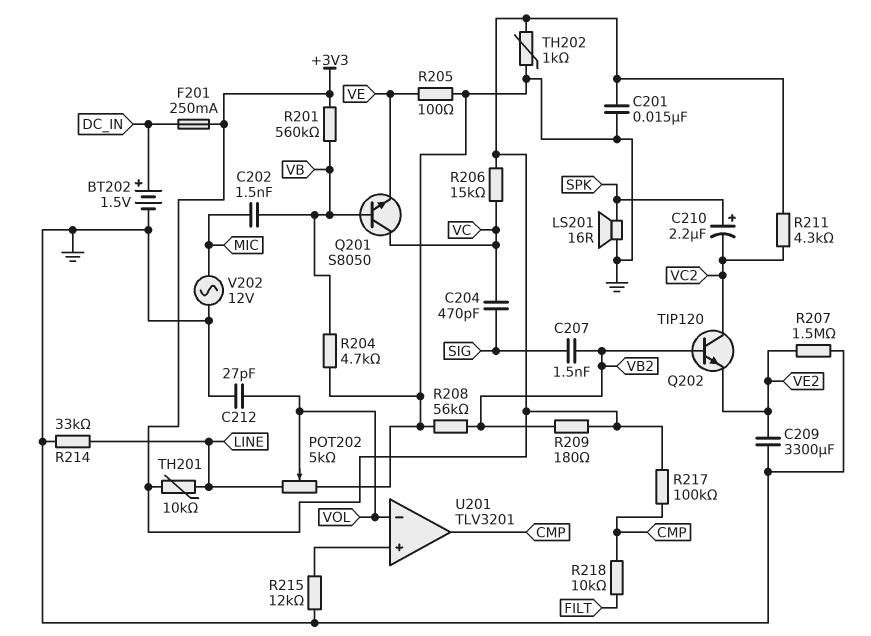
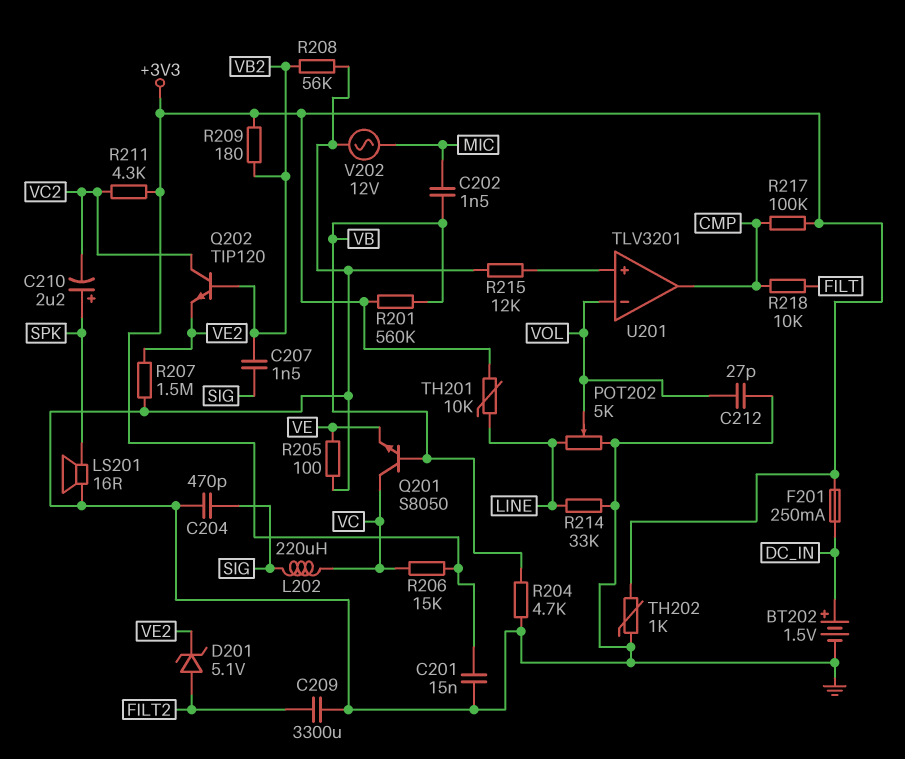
C204: 470pF (SIG, VC) -> 470pF (GND, SIG)
C209: 3300uF (GND, VE2) -> 3300uF (FILT2, GND)
D201: none -> zener 5.1V (A FILT2, K VE2)
L202: none -> 220uH (SIG, VC)

